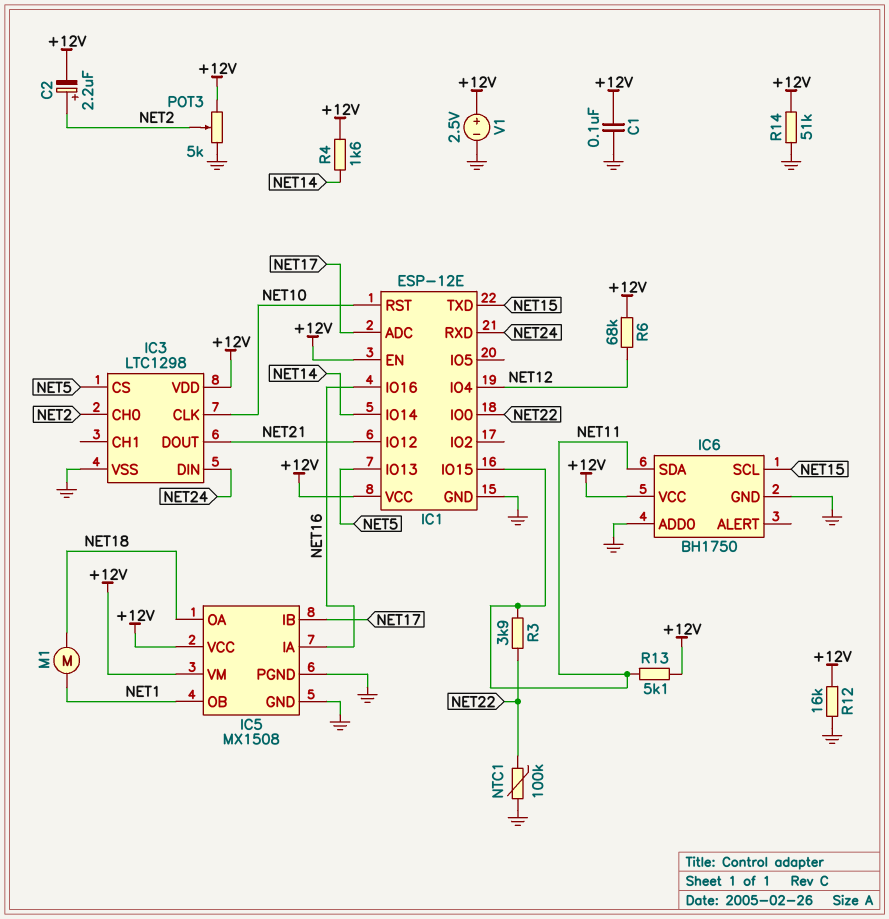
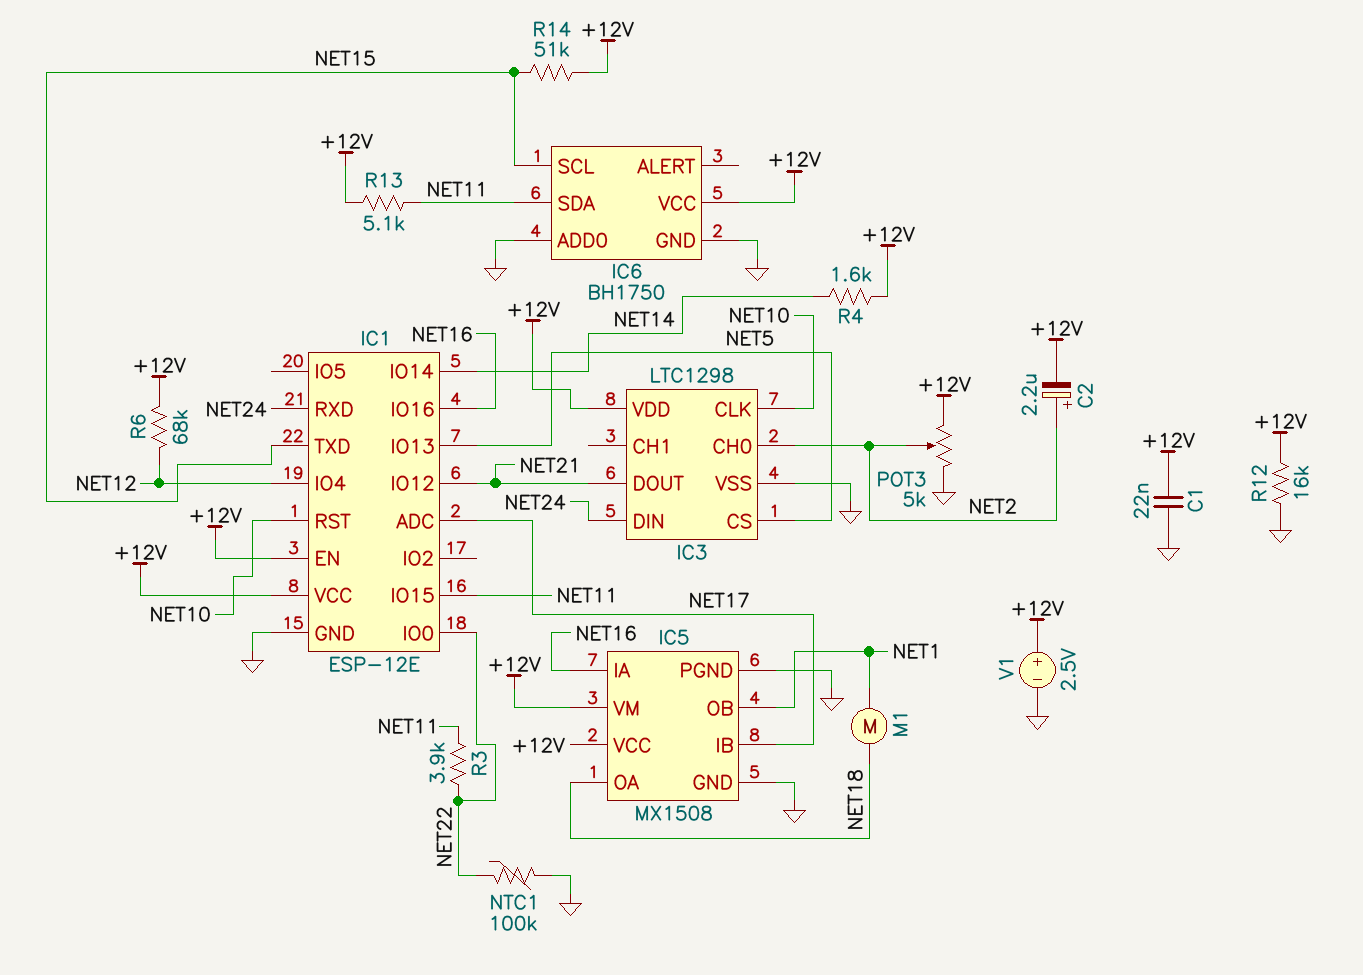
C1: 100nF (+12V, GND) -> 22nF (+12V, GND)
R14: 51k (+12V, GND) -> 51k (+12V, NET15)

